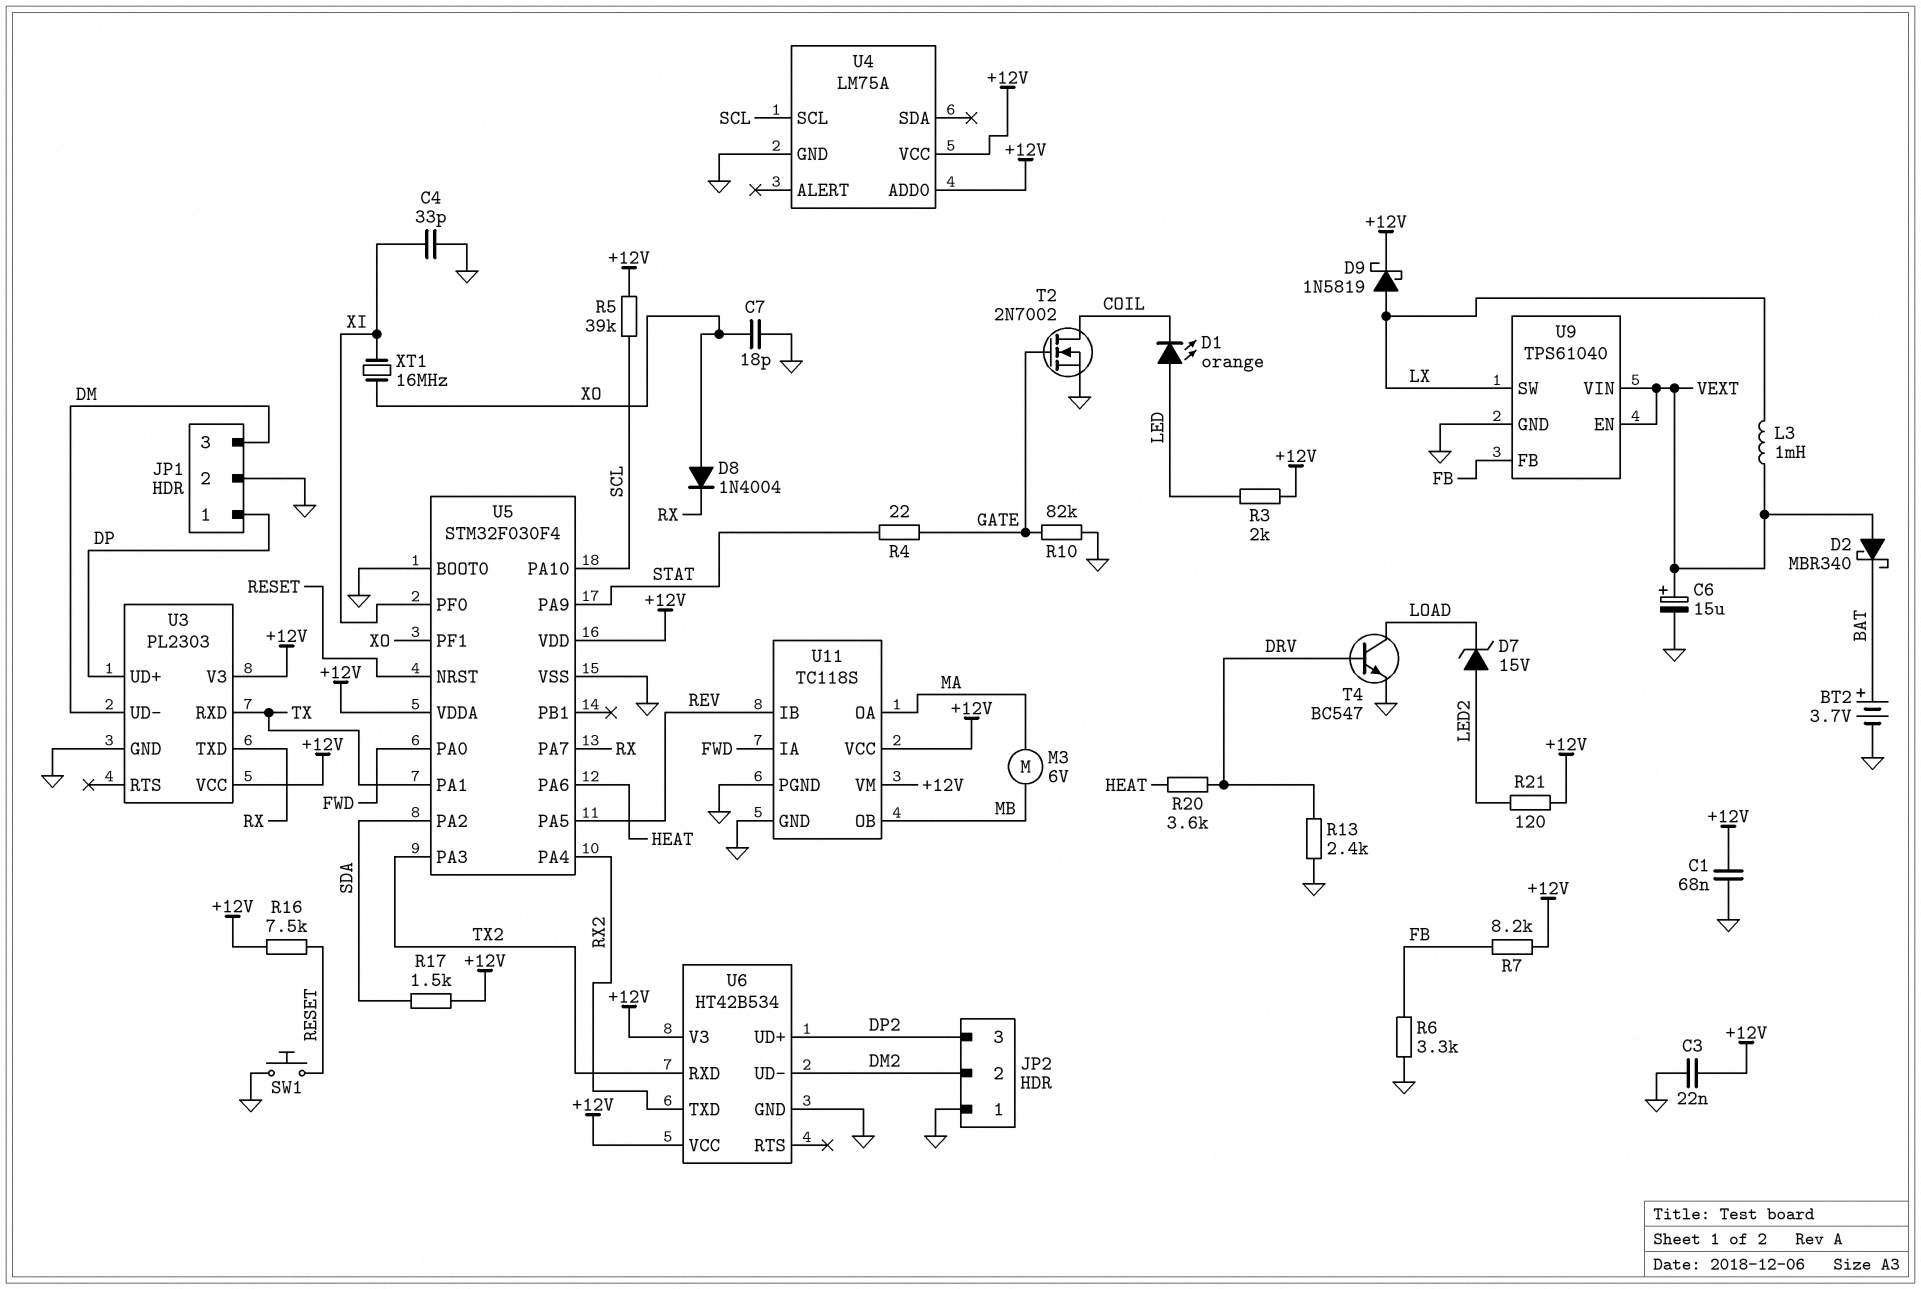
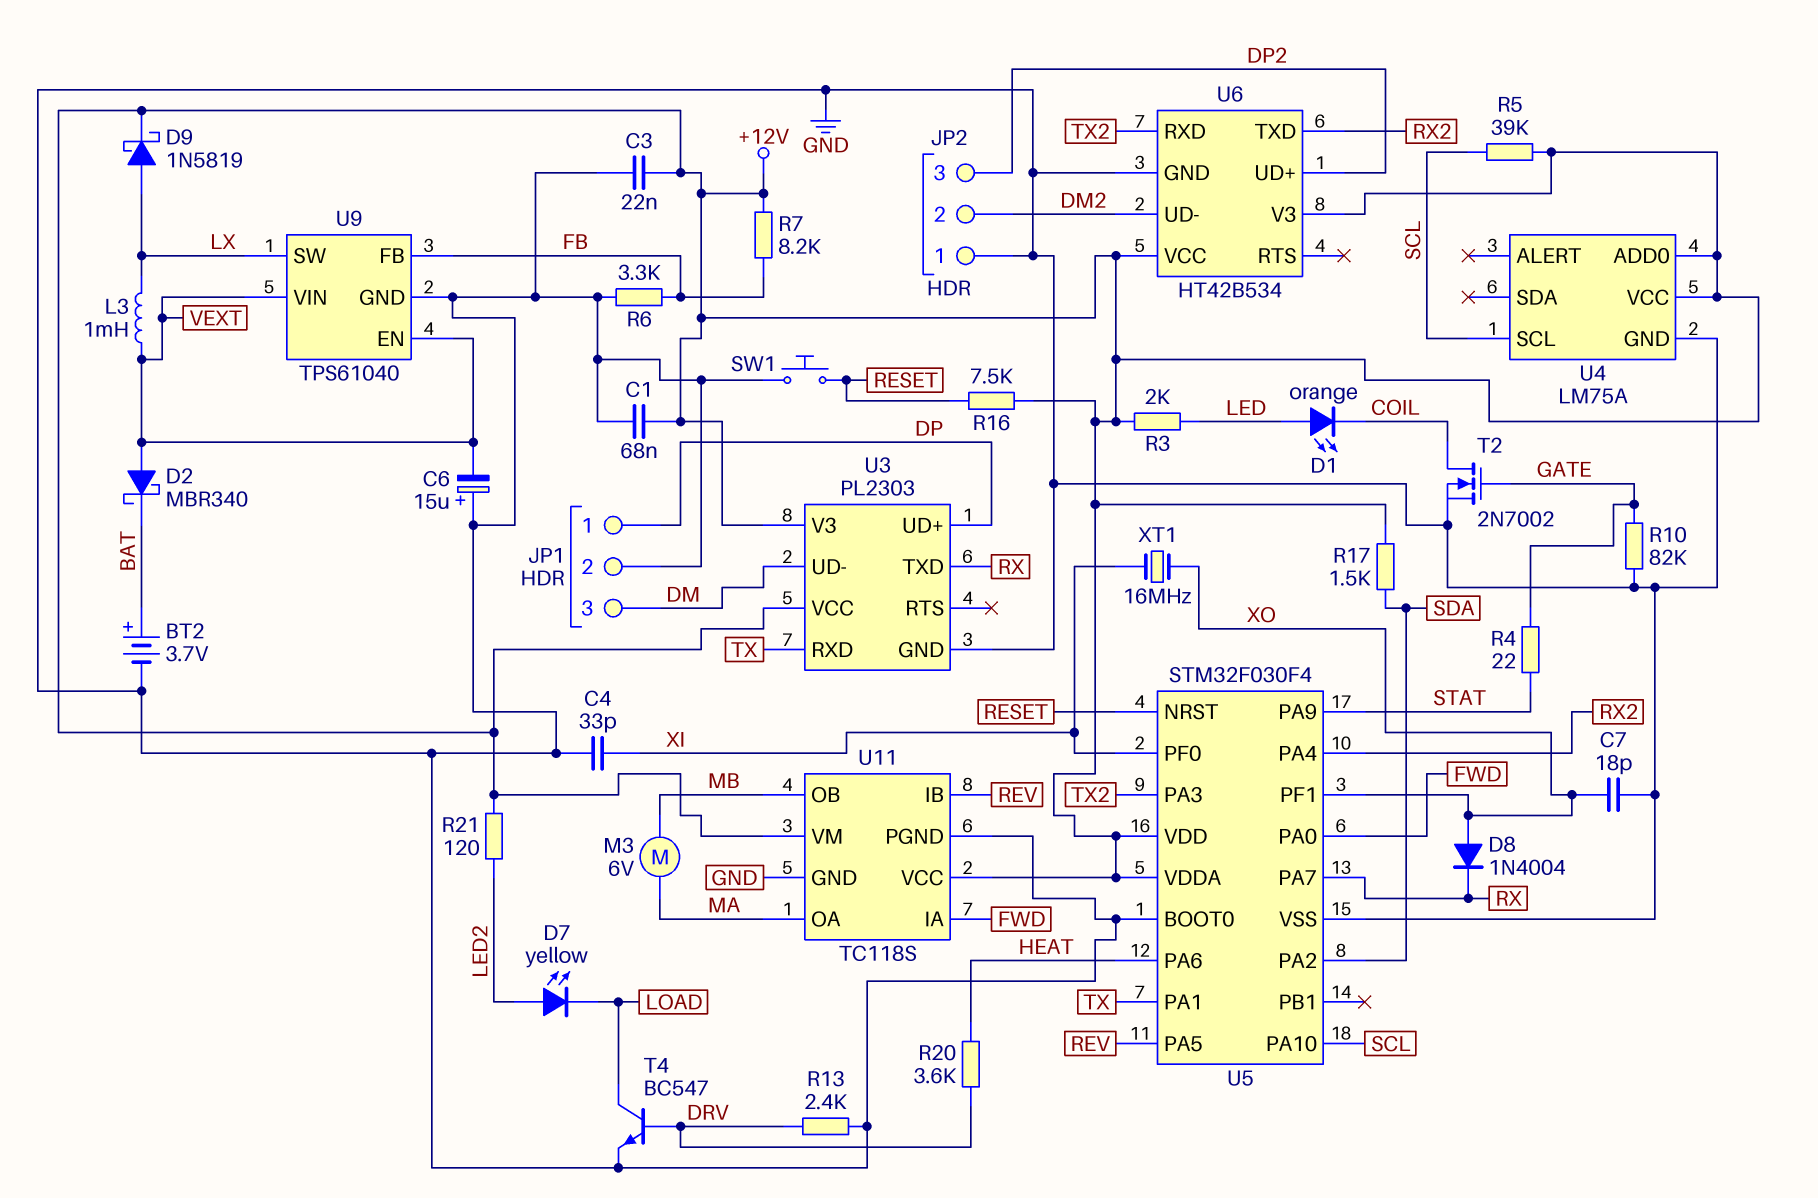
C6: 15uF (plus VEXT, minus GND) -> 15uF (plus GND, minus VEXT)
D7: zener 15V (A LED2, K LOAD) -> LED yellow (A LED2, K LOAD)

